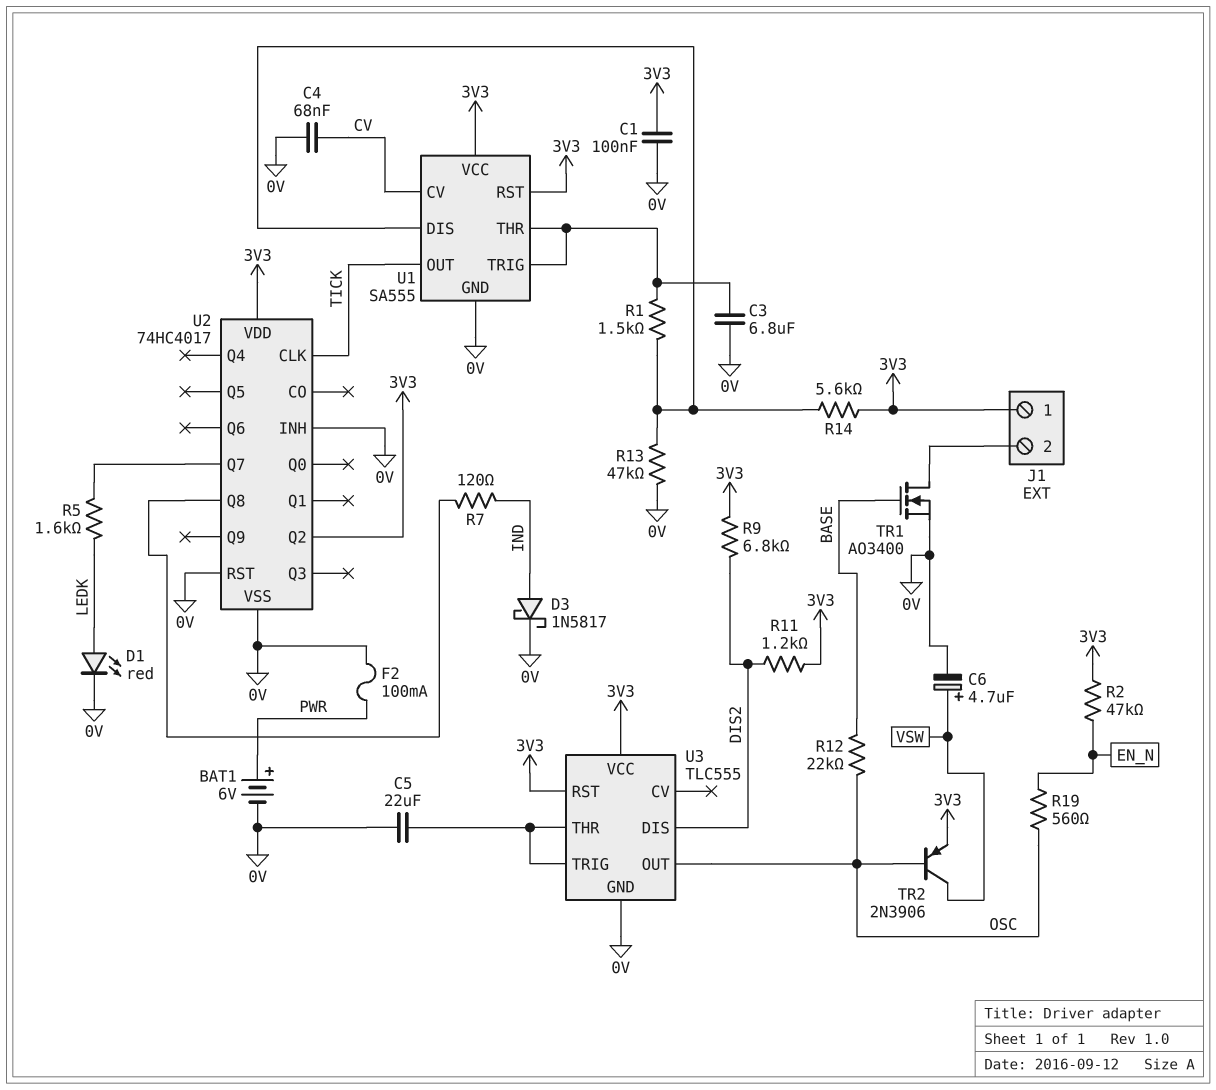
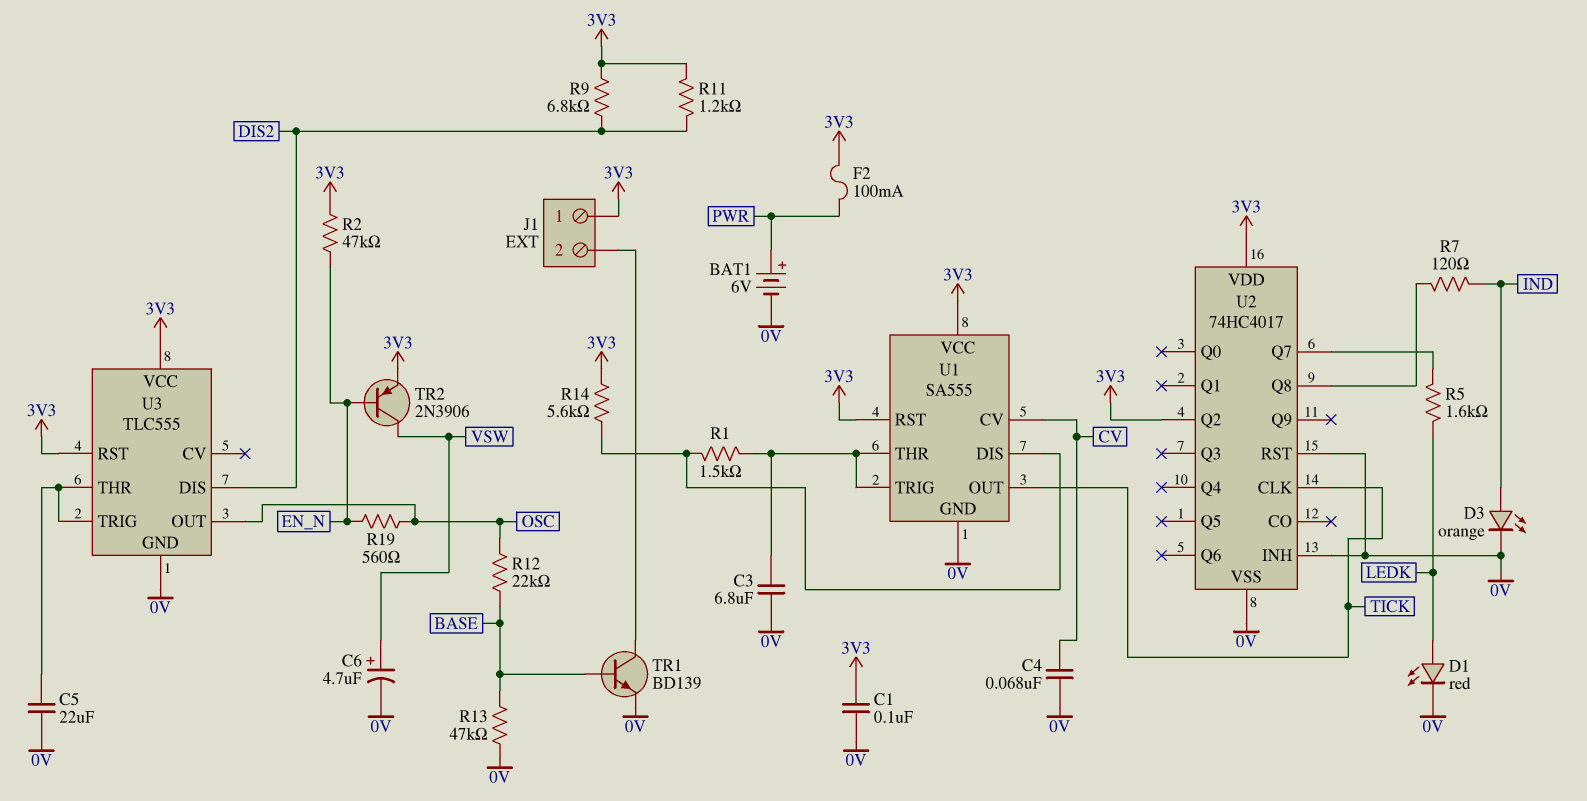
D3: schottky 1N5817 (A IND, K 0V) -> LED orange (A IND, K 0V)
F2: 100mA (0V, PWR) -> 100mA (3V3, PWR)
R13: 47k (0V, U1/DIS) -> 47k (0V, BASE)
TR1: NMOS AO3400 (G BASE, D J1/2, S 0V) -> NPN BD139 (B BASE, C J1/2, E 0V)
TR2: PNP 2N3906 (B OSC, C VSW, E 3V3) -> PNP 2N3906 (B EN_N, C VSW, E 3V3)

